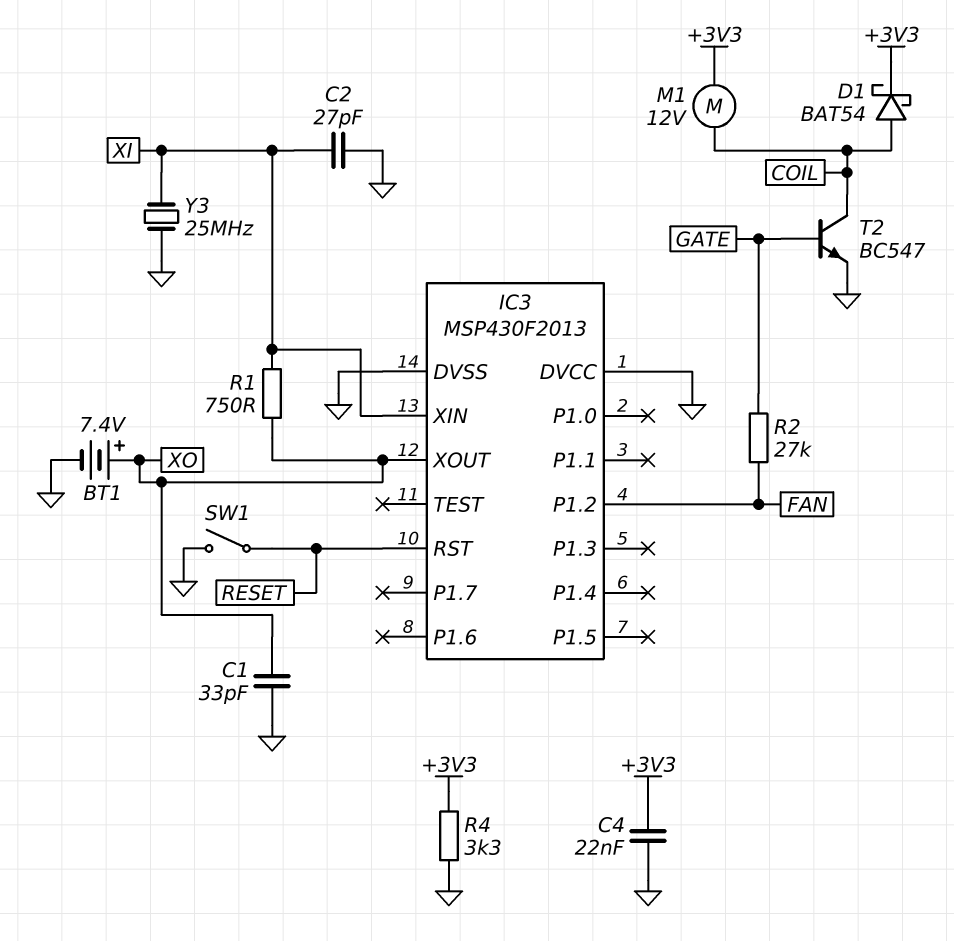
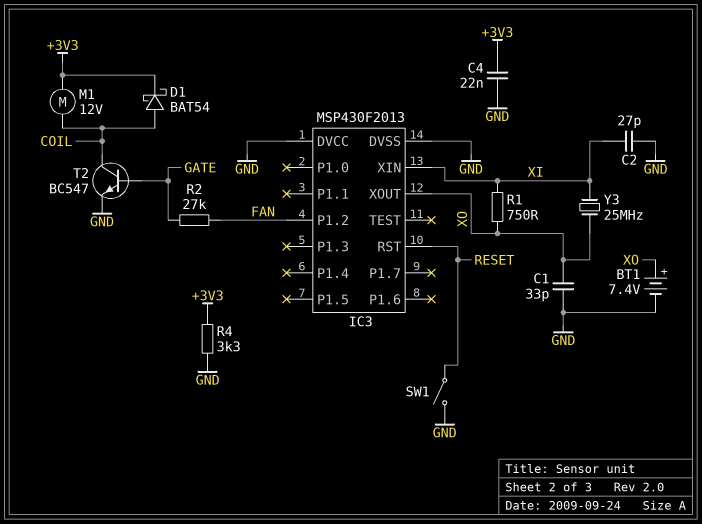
Y3: 25MHz (GND, XI) -> 25MHz (XI, XO)

